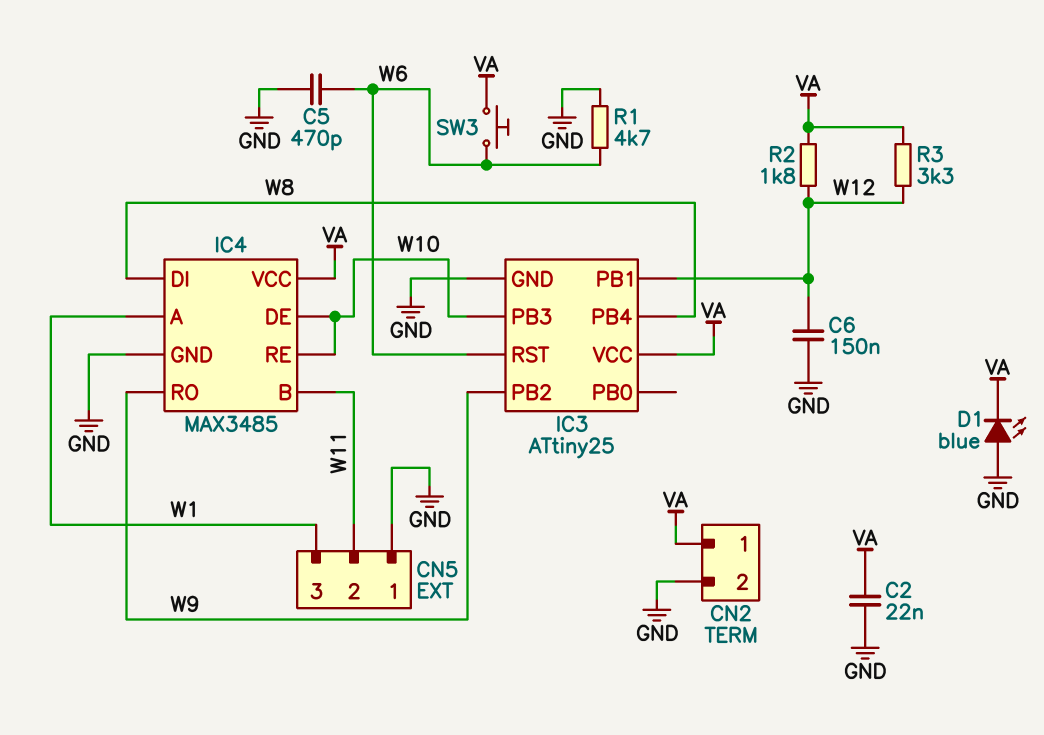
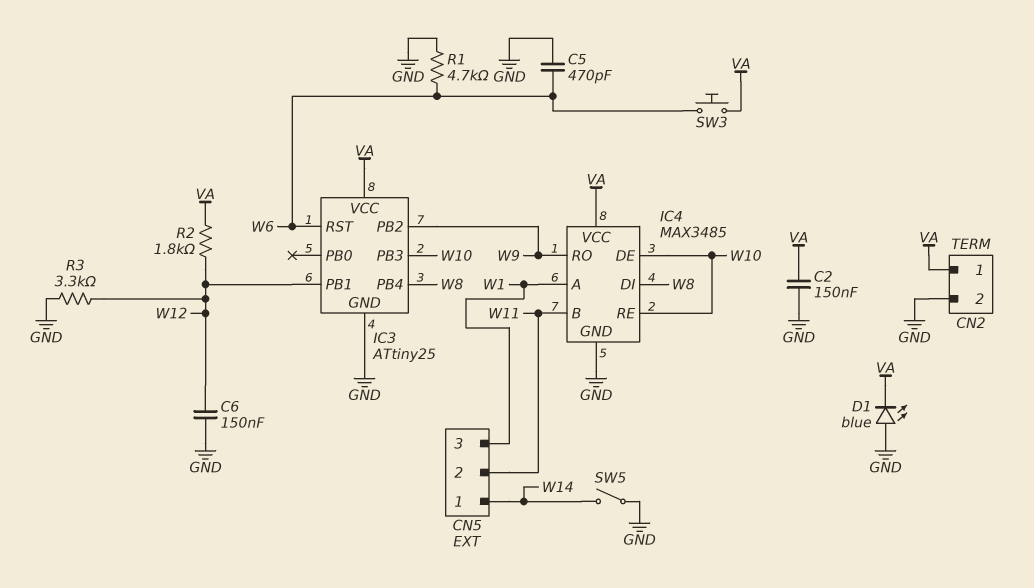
C2: 22nF (GND, VA) -> 150nF (GND, VA)
CN5 pin 1: GND -> W14
R3: 3.3k (VA, W12) -> 3.3k (GND, W12)
SW5: none -> switch (GND, W14)

